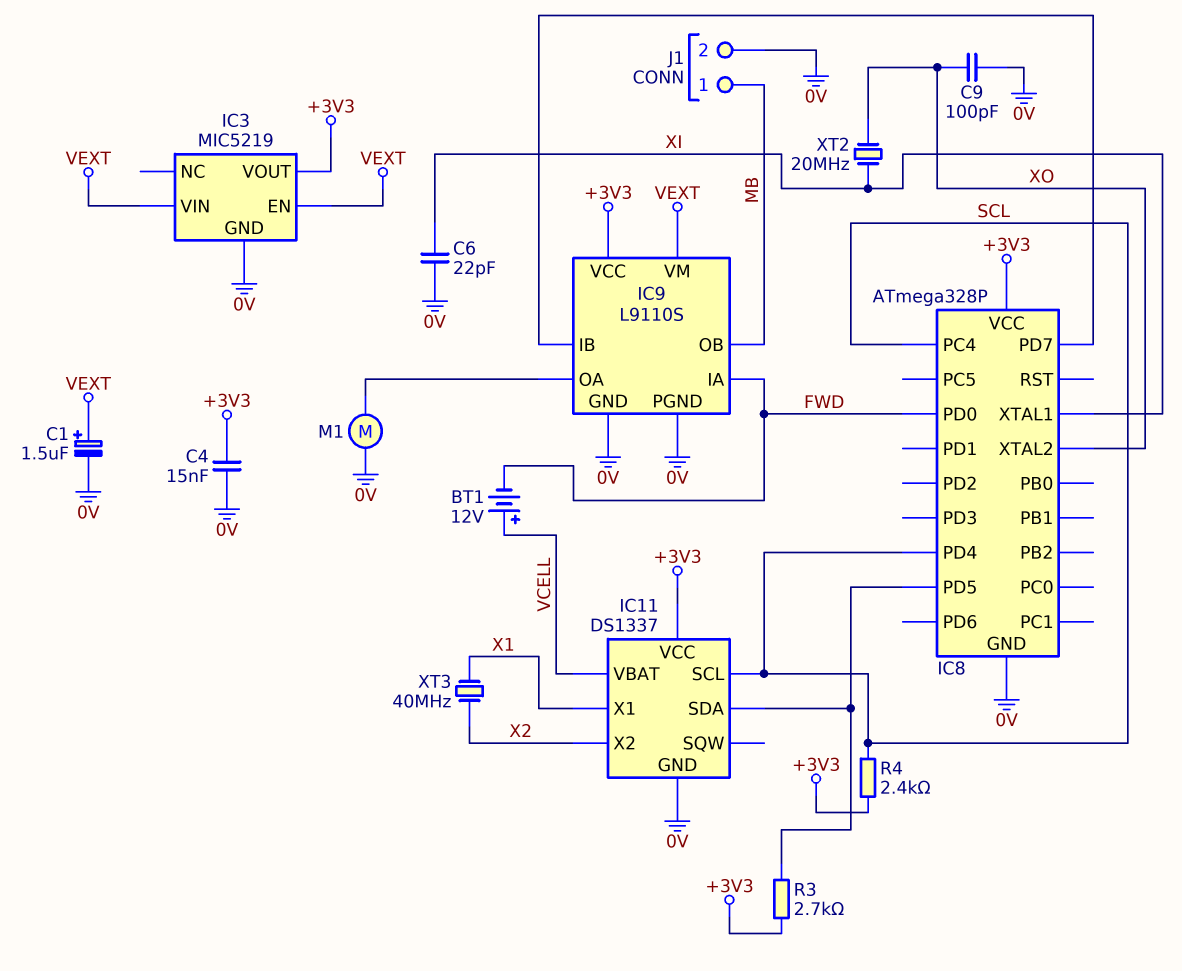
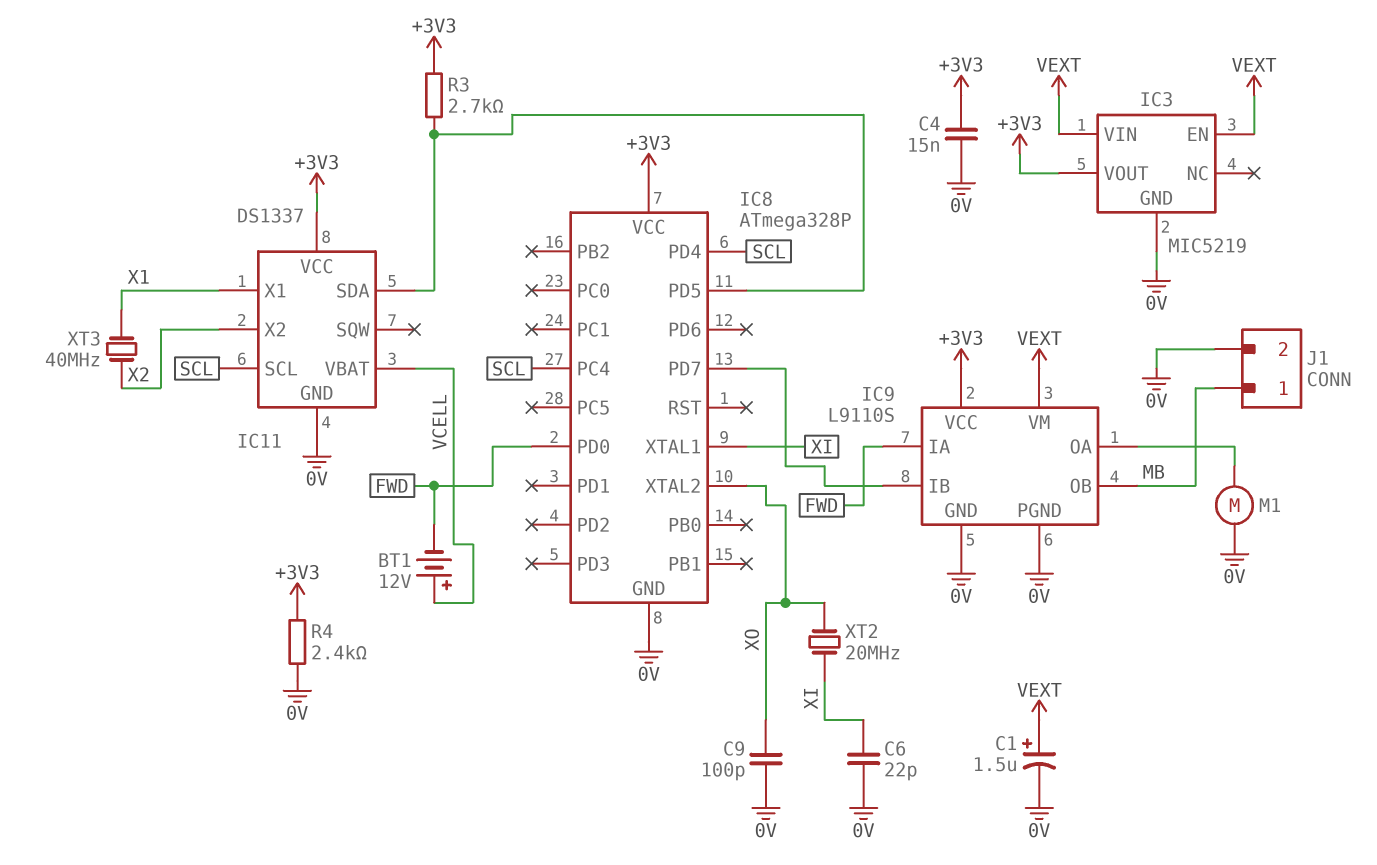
R4: 2.4k (+3V3, SCL) -> 2.4k (+3V3, 0V)

